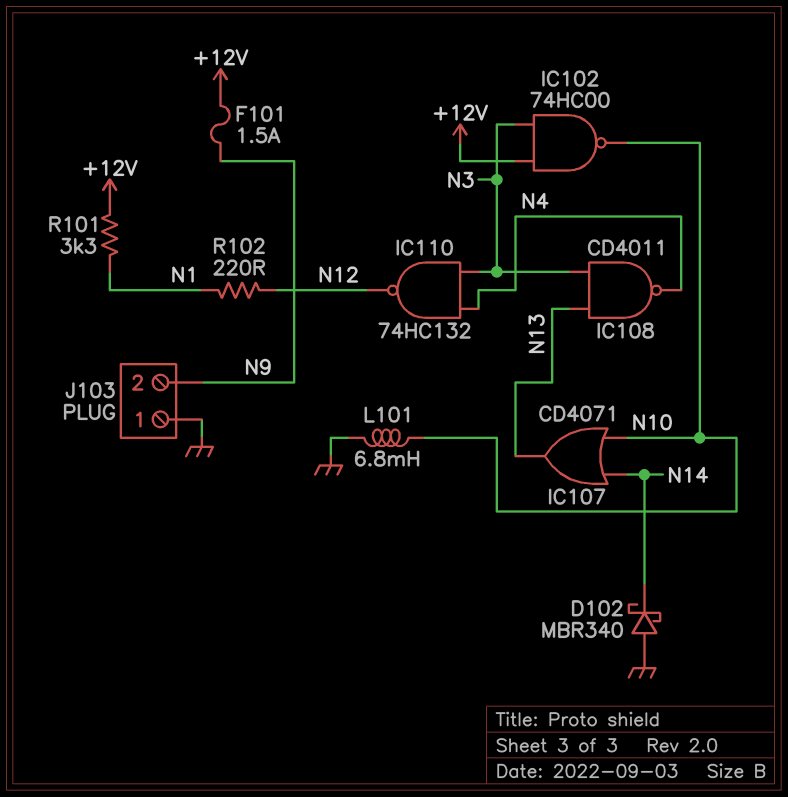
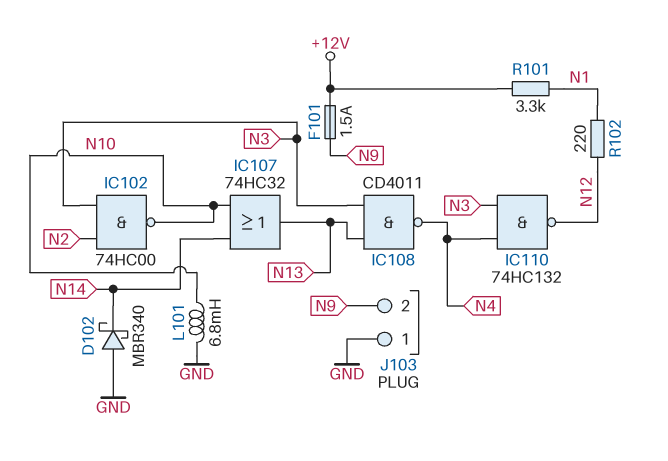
IC102: NAND 74HC00 (in +12V, in N3, out N10) -> NAND 74HC00 (in N2, in N3, out N10)
IC107: OR CD4071 (in N10, in N14, out N13) -> OR 74HC32 (in N10, in N14, out N13)

